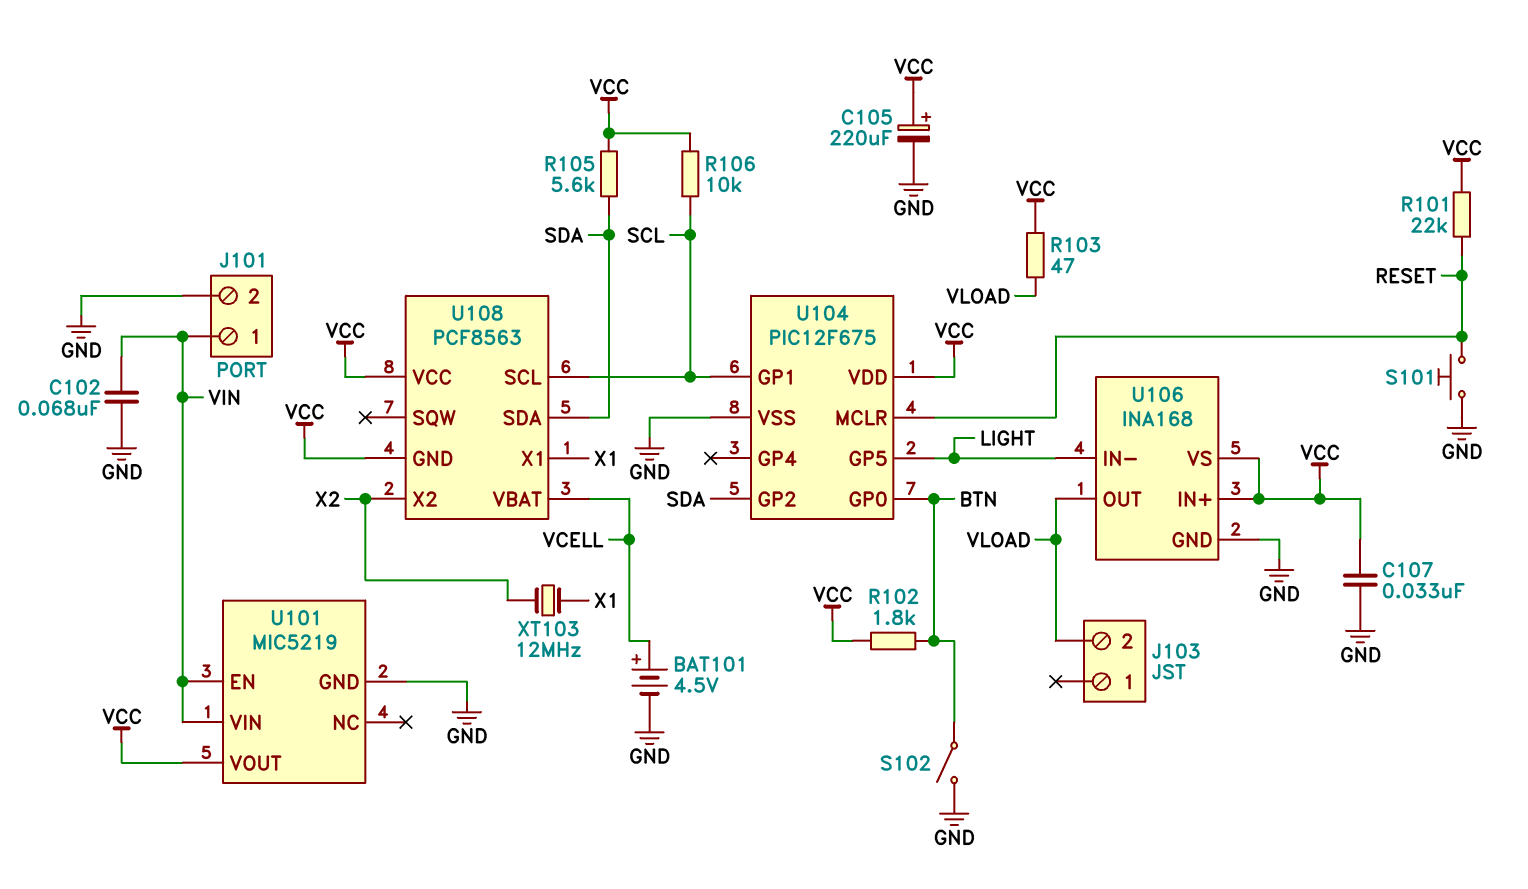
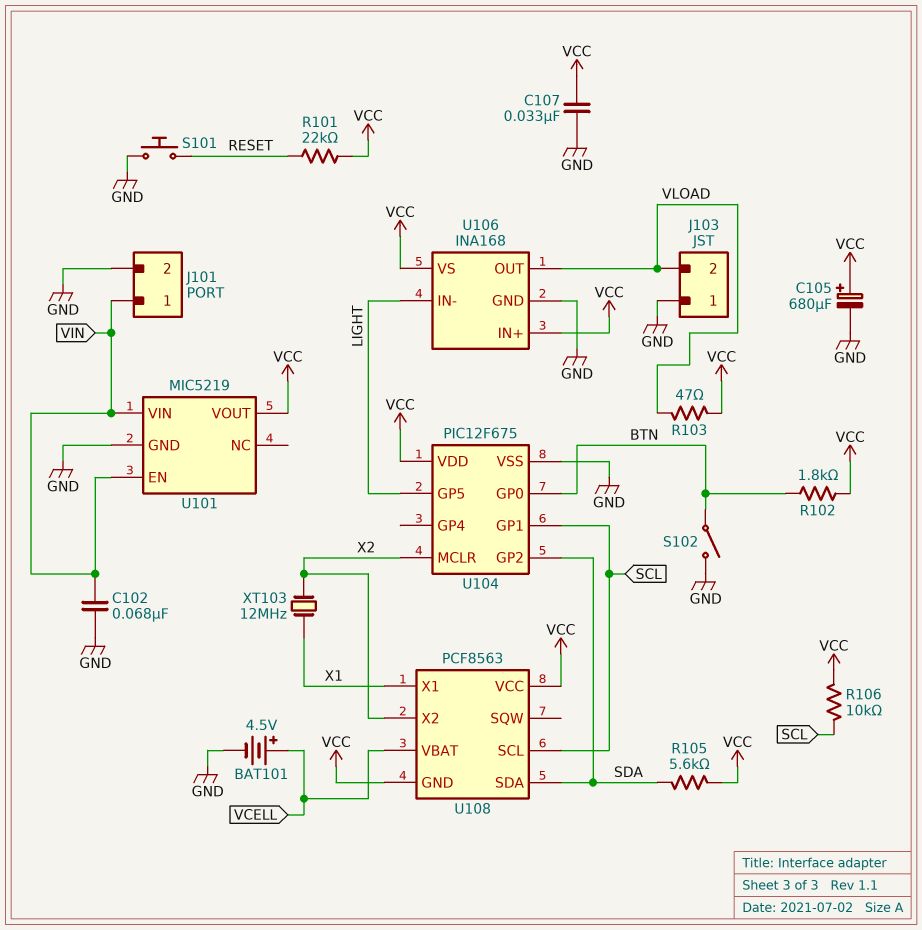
C105: 220uF (plus VCC, minus GND) -> 680uF (plus VCC, minus GND)
J103 pin 1: none -> GND
U104 pin MCLR: RESET -> X2

